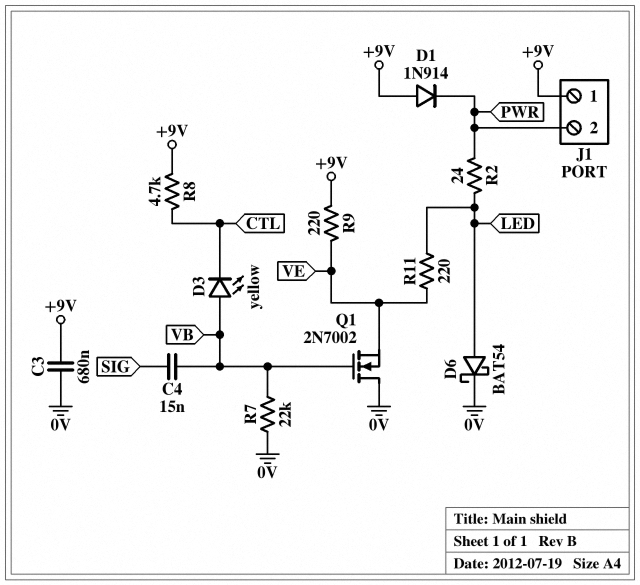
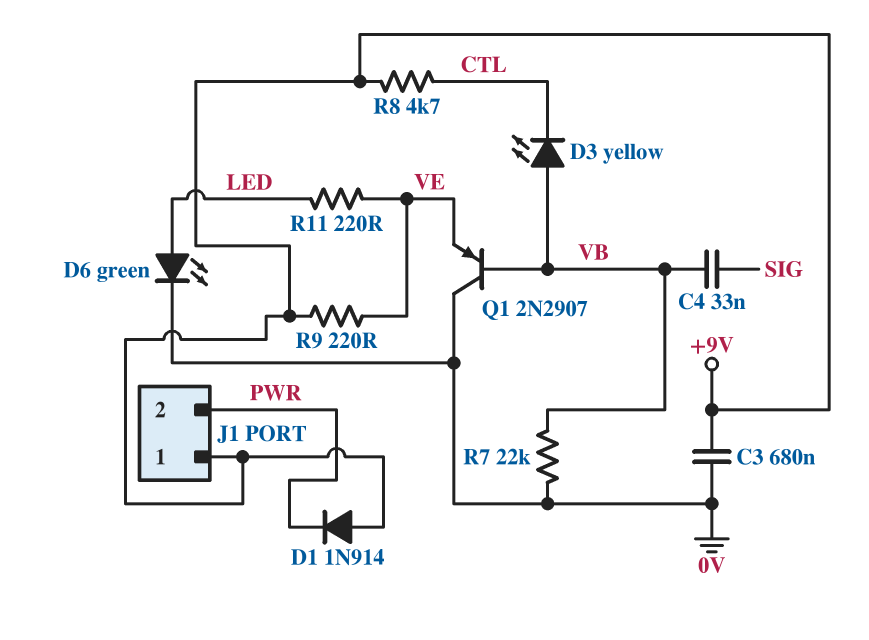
C4: 15nF (SIG, VB) -> 33nF (SIG, VB)
D6: schottky BAT54 (A LED, K 0V) -> LED green (A LED, K 0V)
Q1: NMOS 2N7002 (G VB, D 0V, S VE) -> PNP 2N2907 (B VB, C 0V, E VE)
R2: 24 (LED, PWR) -> none

